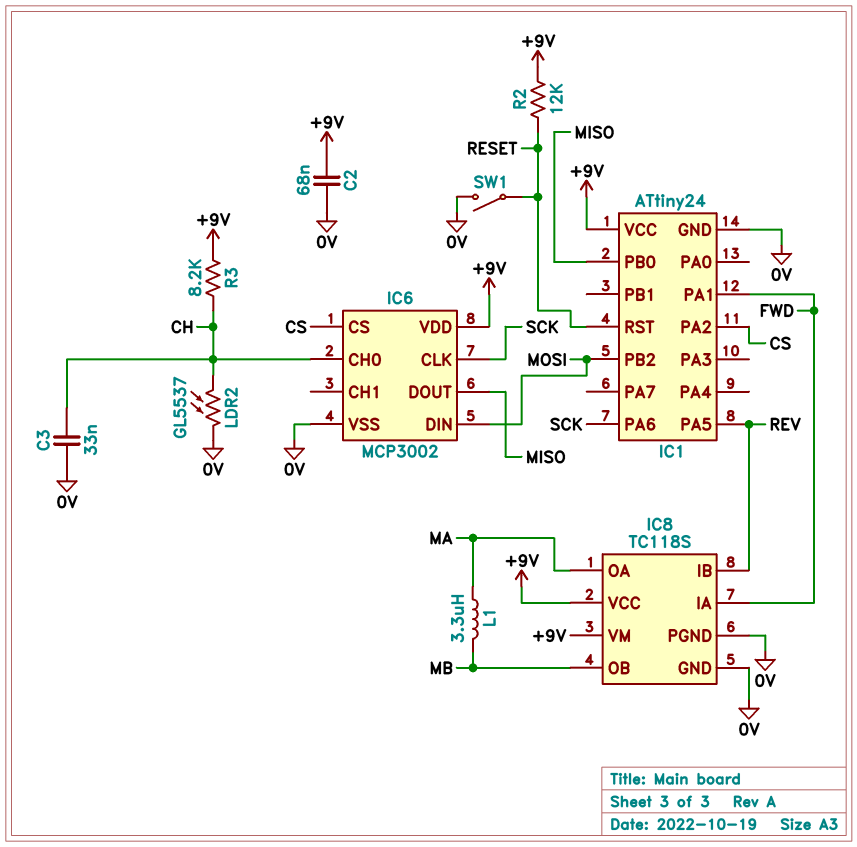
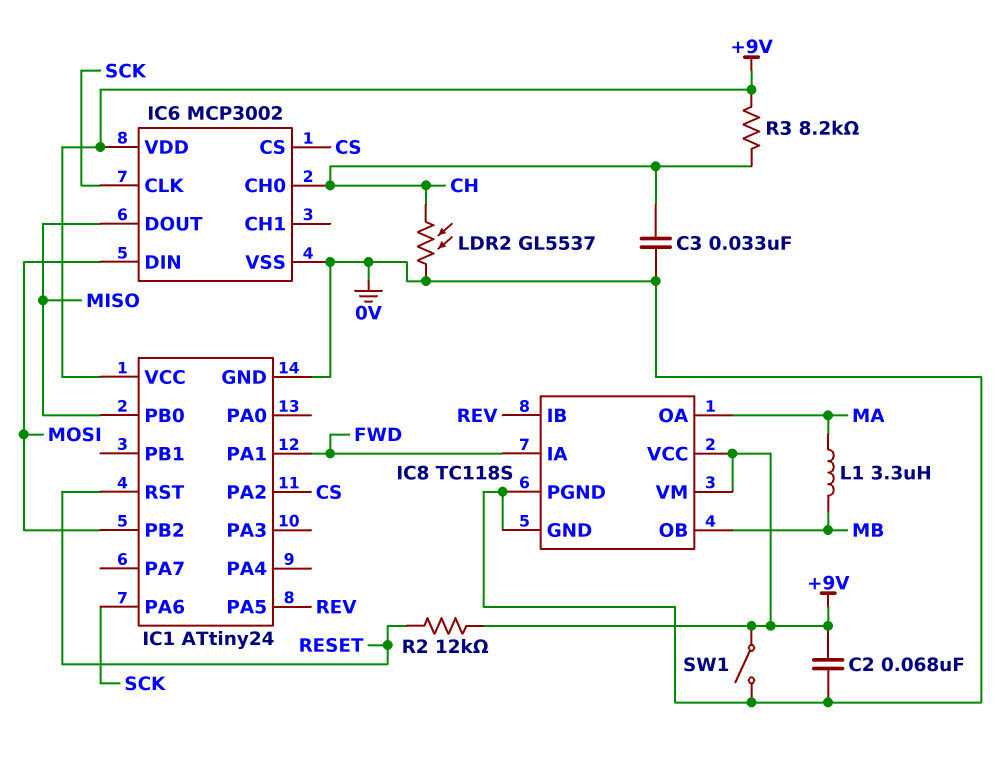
SW1: switch (0V, RESET) -> switch (+9V, 0V)

